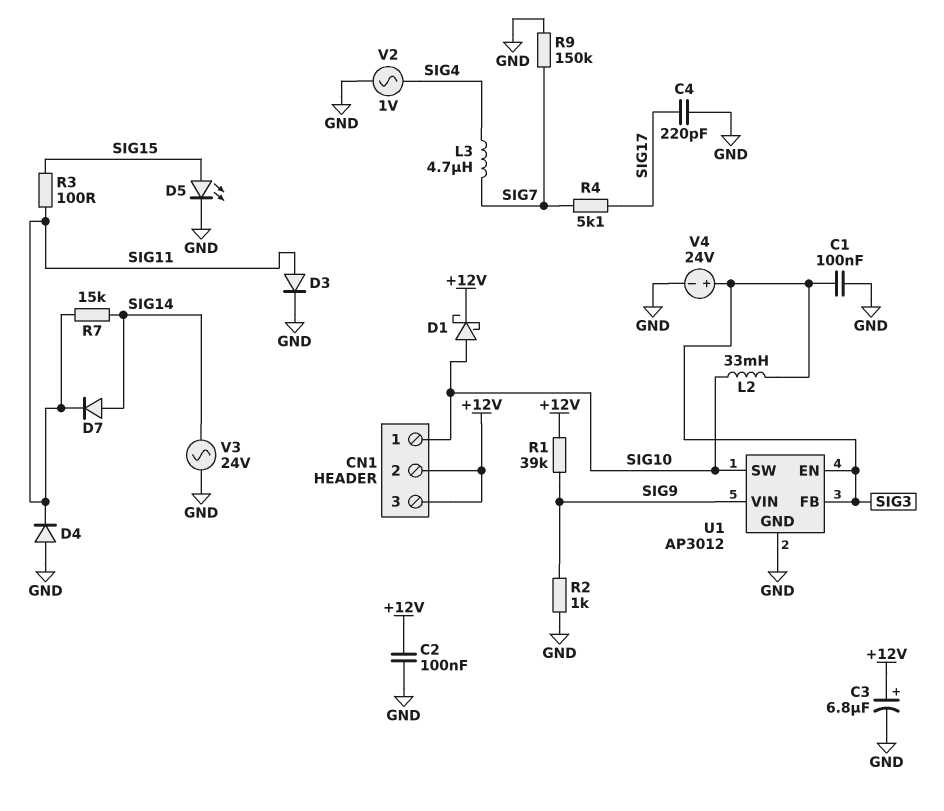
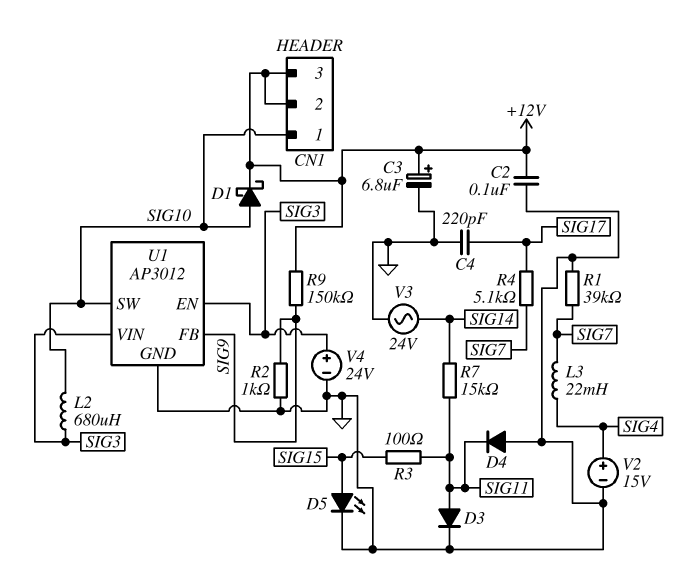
C1: 100nF (GND, SIG3) -> none
D7: diode (A SIG14, K SIG11) -> none
L2: 33mH (SIG3, SIG10) -> 680uH (SIG3, SIG10)
L3: 4.7uH (SIG4, SIG7) -> 22mH (SIG4, SIG7)
R1: 39k (+12V, SIG9) -> 39k (GND, SIG7)
R9: 150k (GND, SIG7) -> 150k (+12V, SIG9)
U1 pin FB: SIG3 -> SIG9
U1 pin VIN: SIG9 -> SIG3
V2: AC 1V (GND, SIG4) -> 15V (plus SIG4, minus GND)

